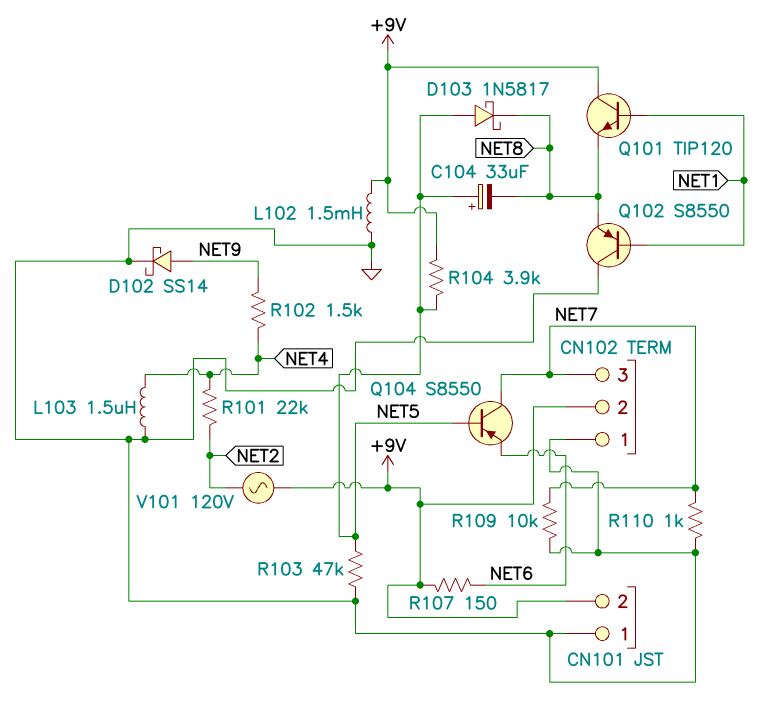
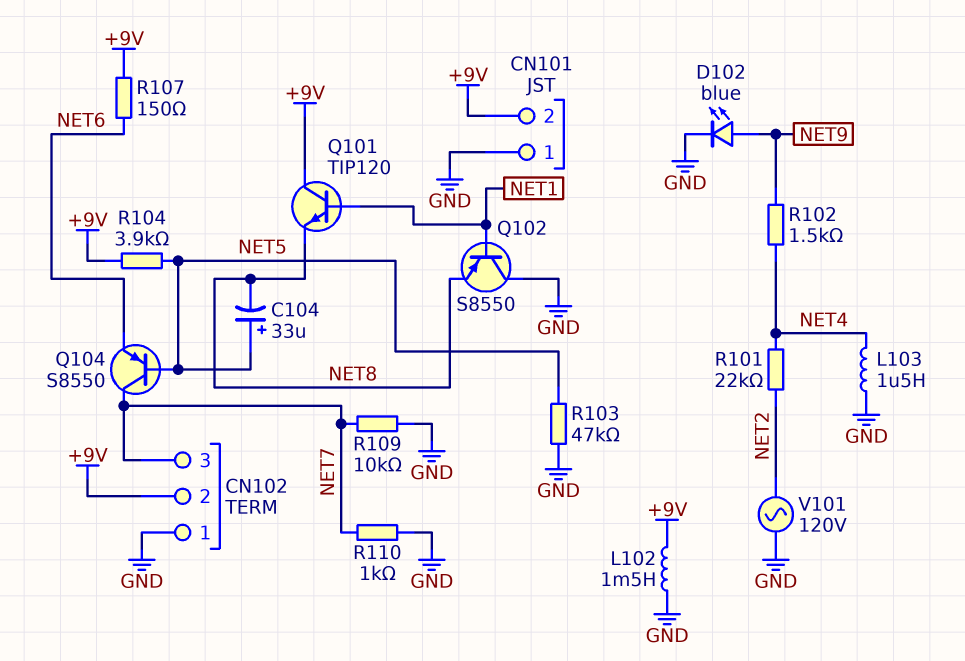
D102: schottky SS14 (A NET9, K GND) -> LED blue (A NET9, K GND)
D103: schottky 1N5817 (A NET5, K NET8) -> none
V101: AC 120V (+9V, NET2) -> AC 120V (GND, NET2)

